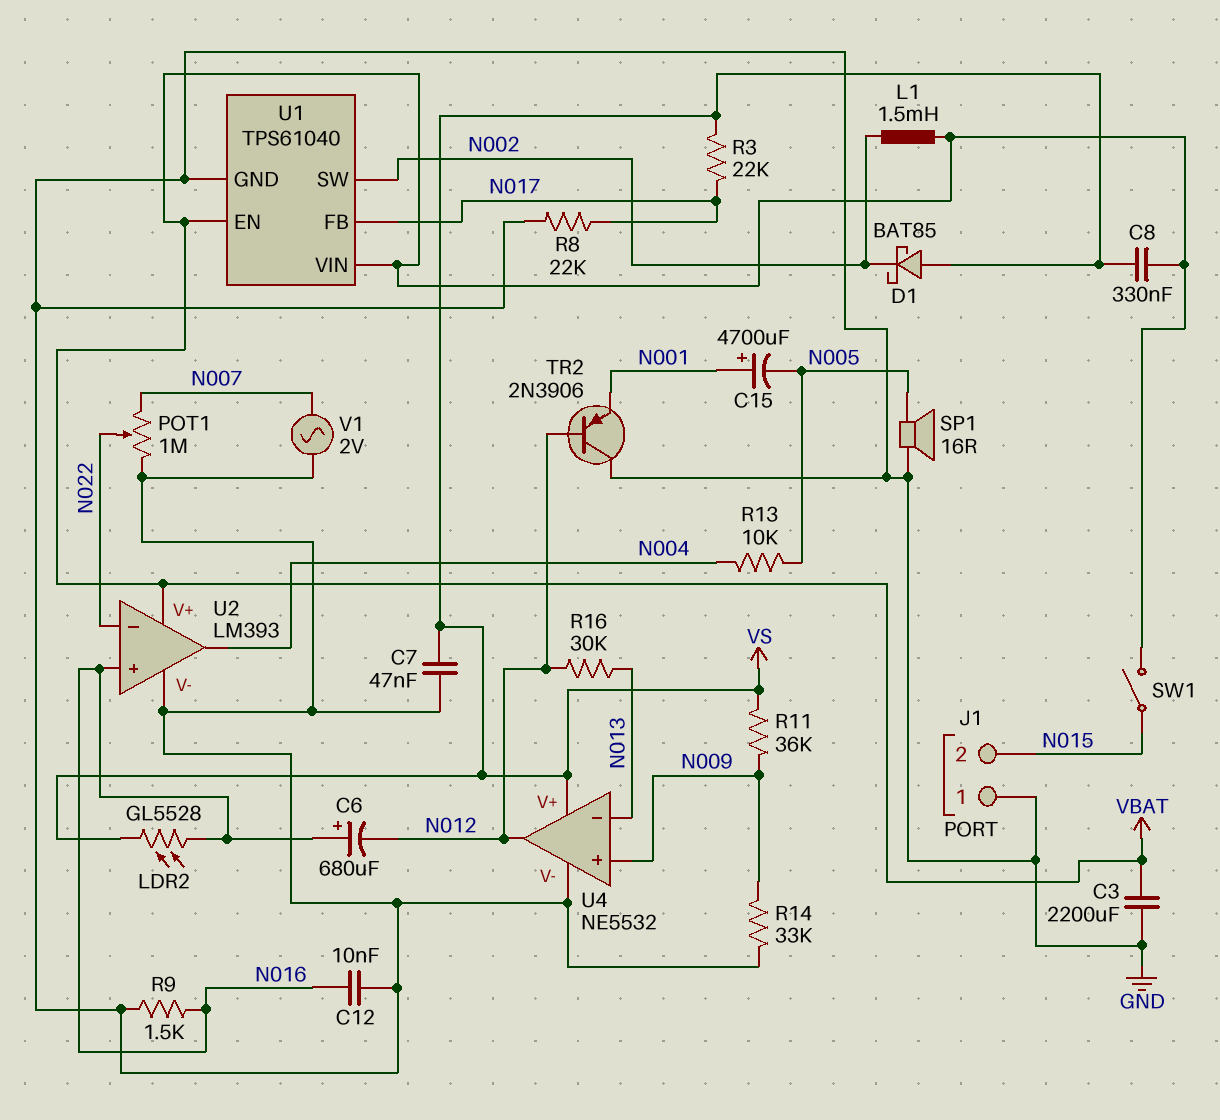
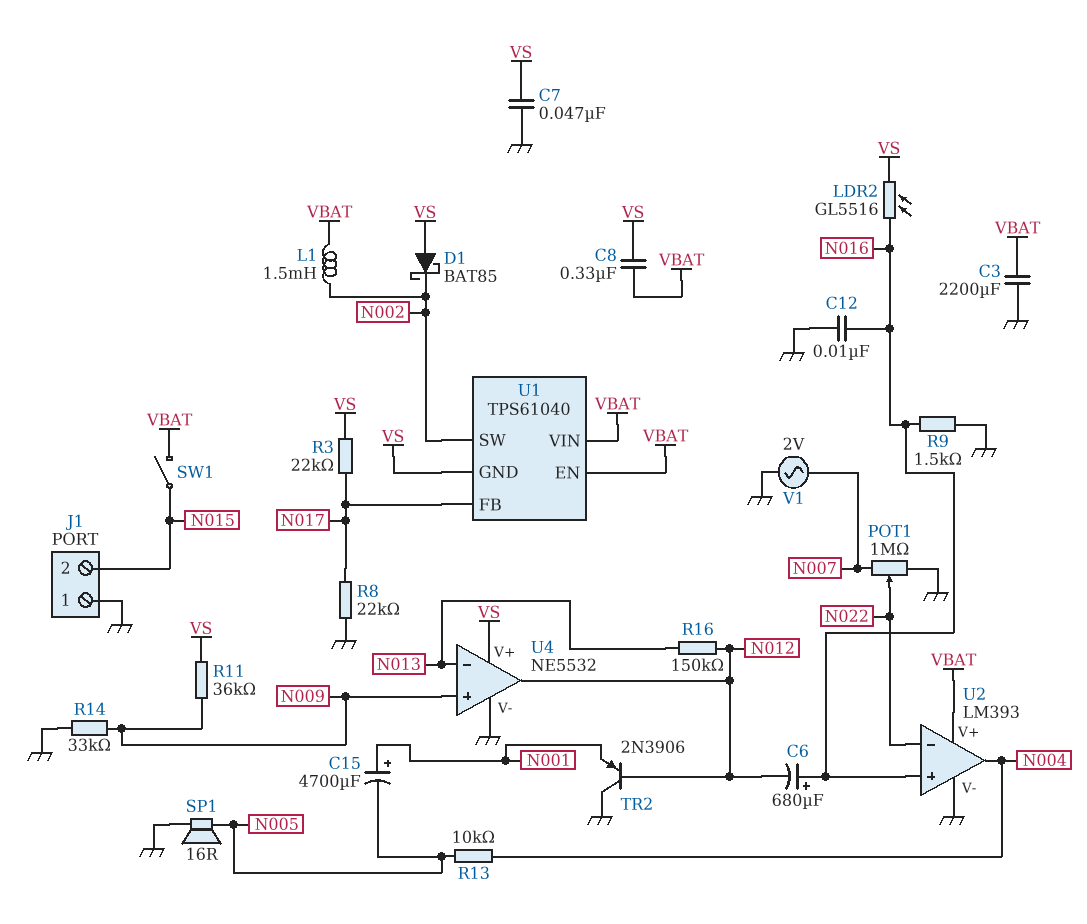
LDR2: GL5528 (N016, VS) -> GL5516 (N016, VS)
R16: 30k (N012, N013) -> 150k (N012, N013)
U1 pin GND: GND -> VS

